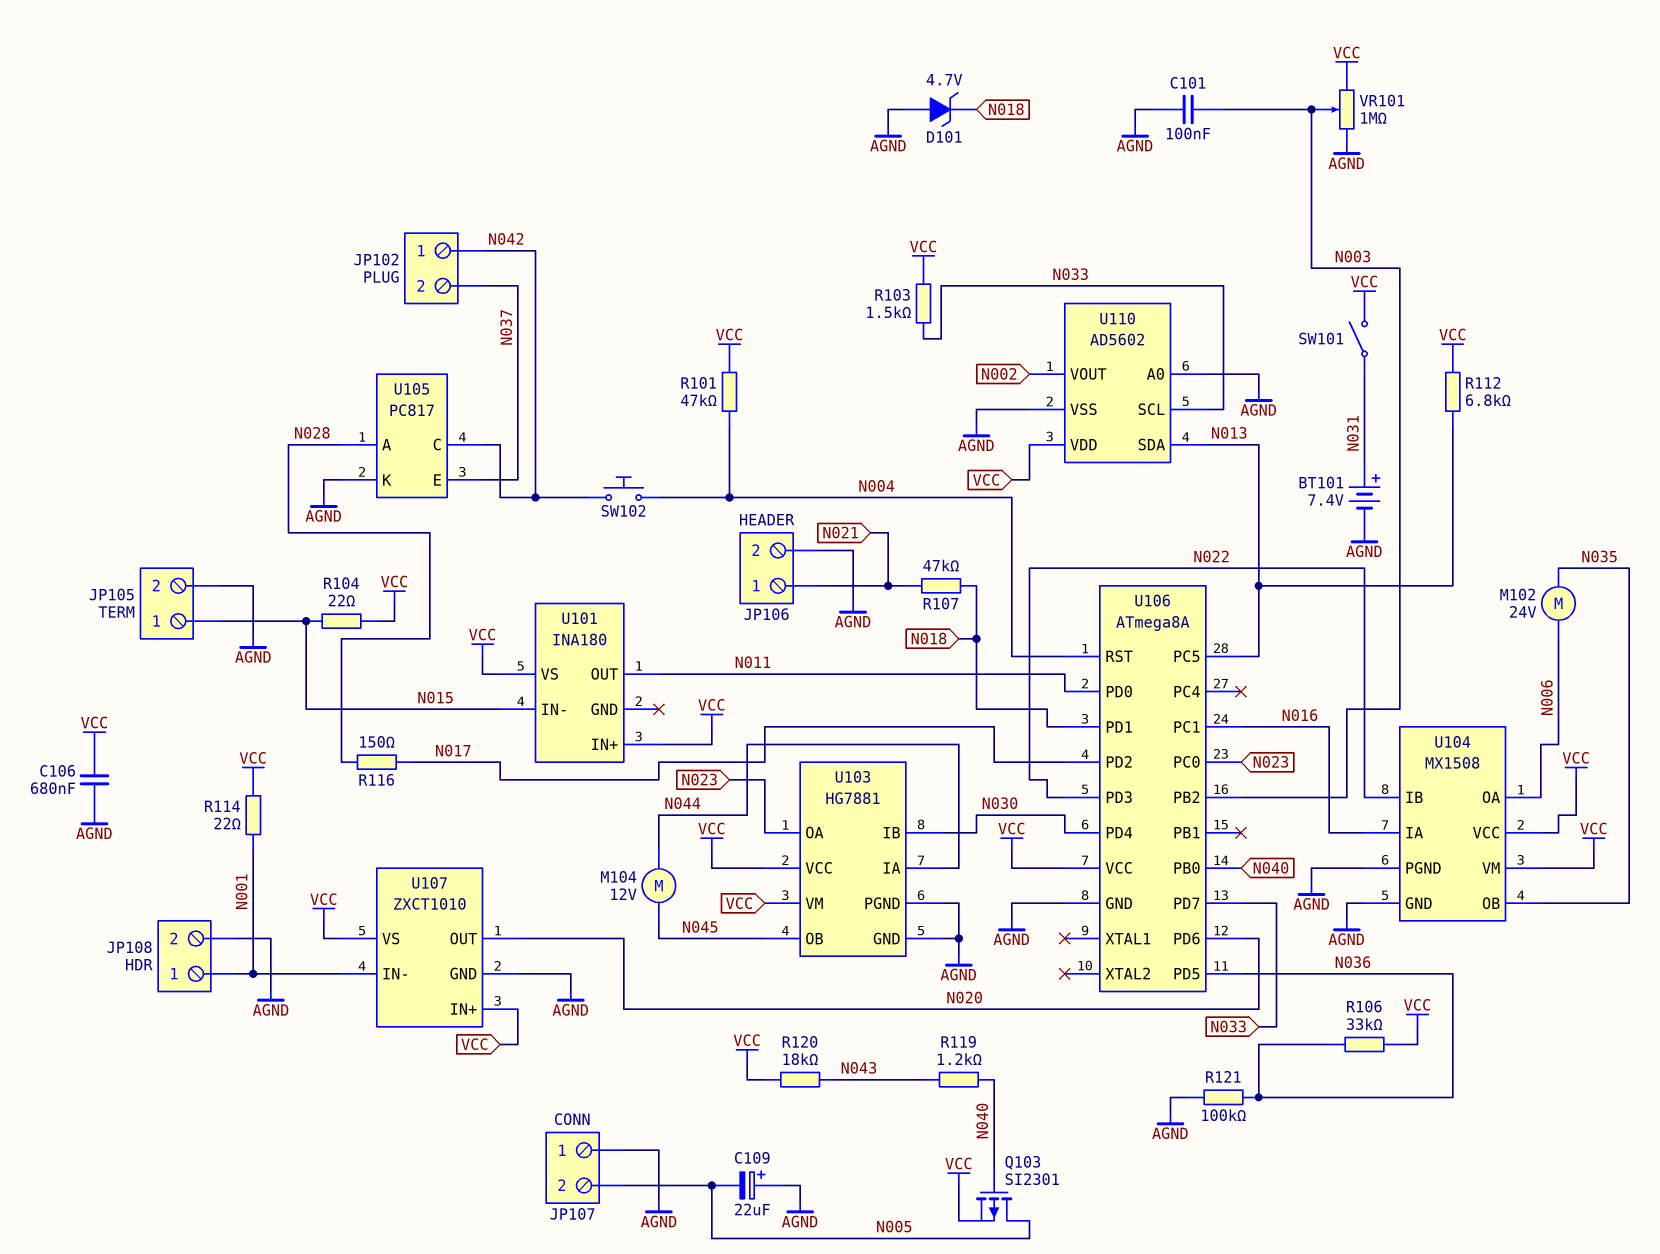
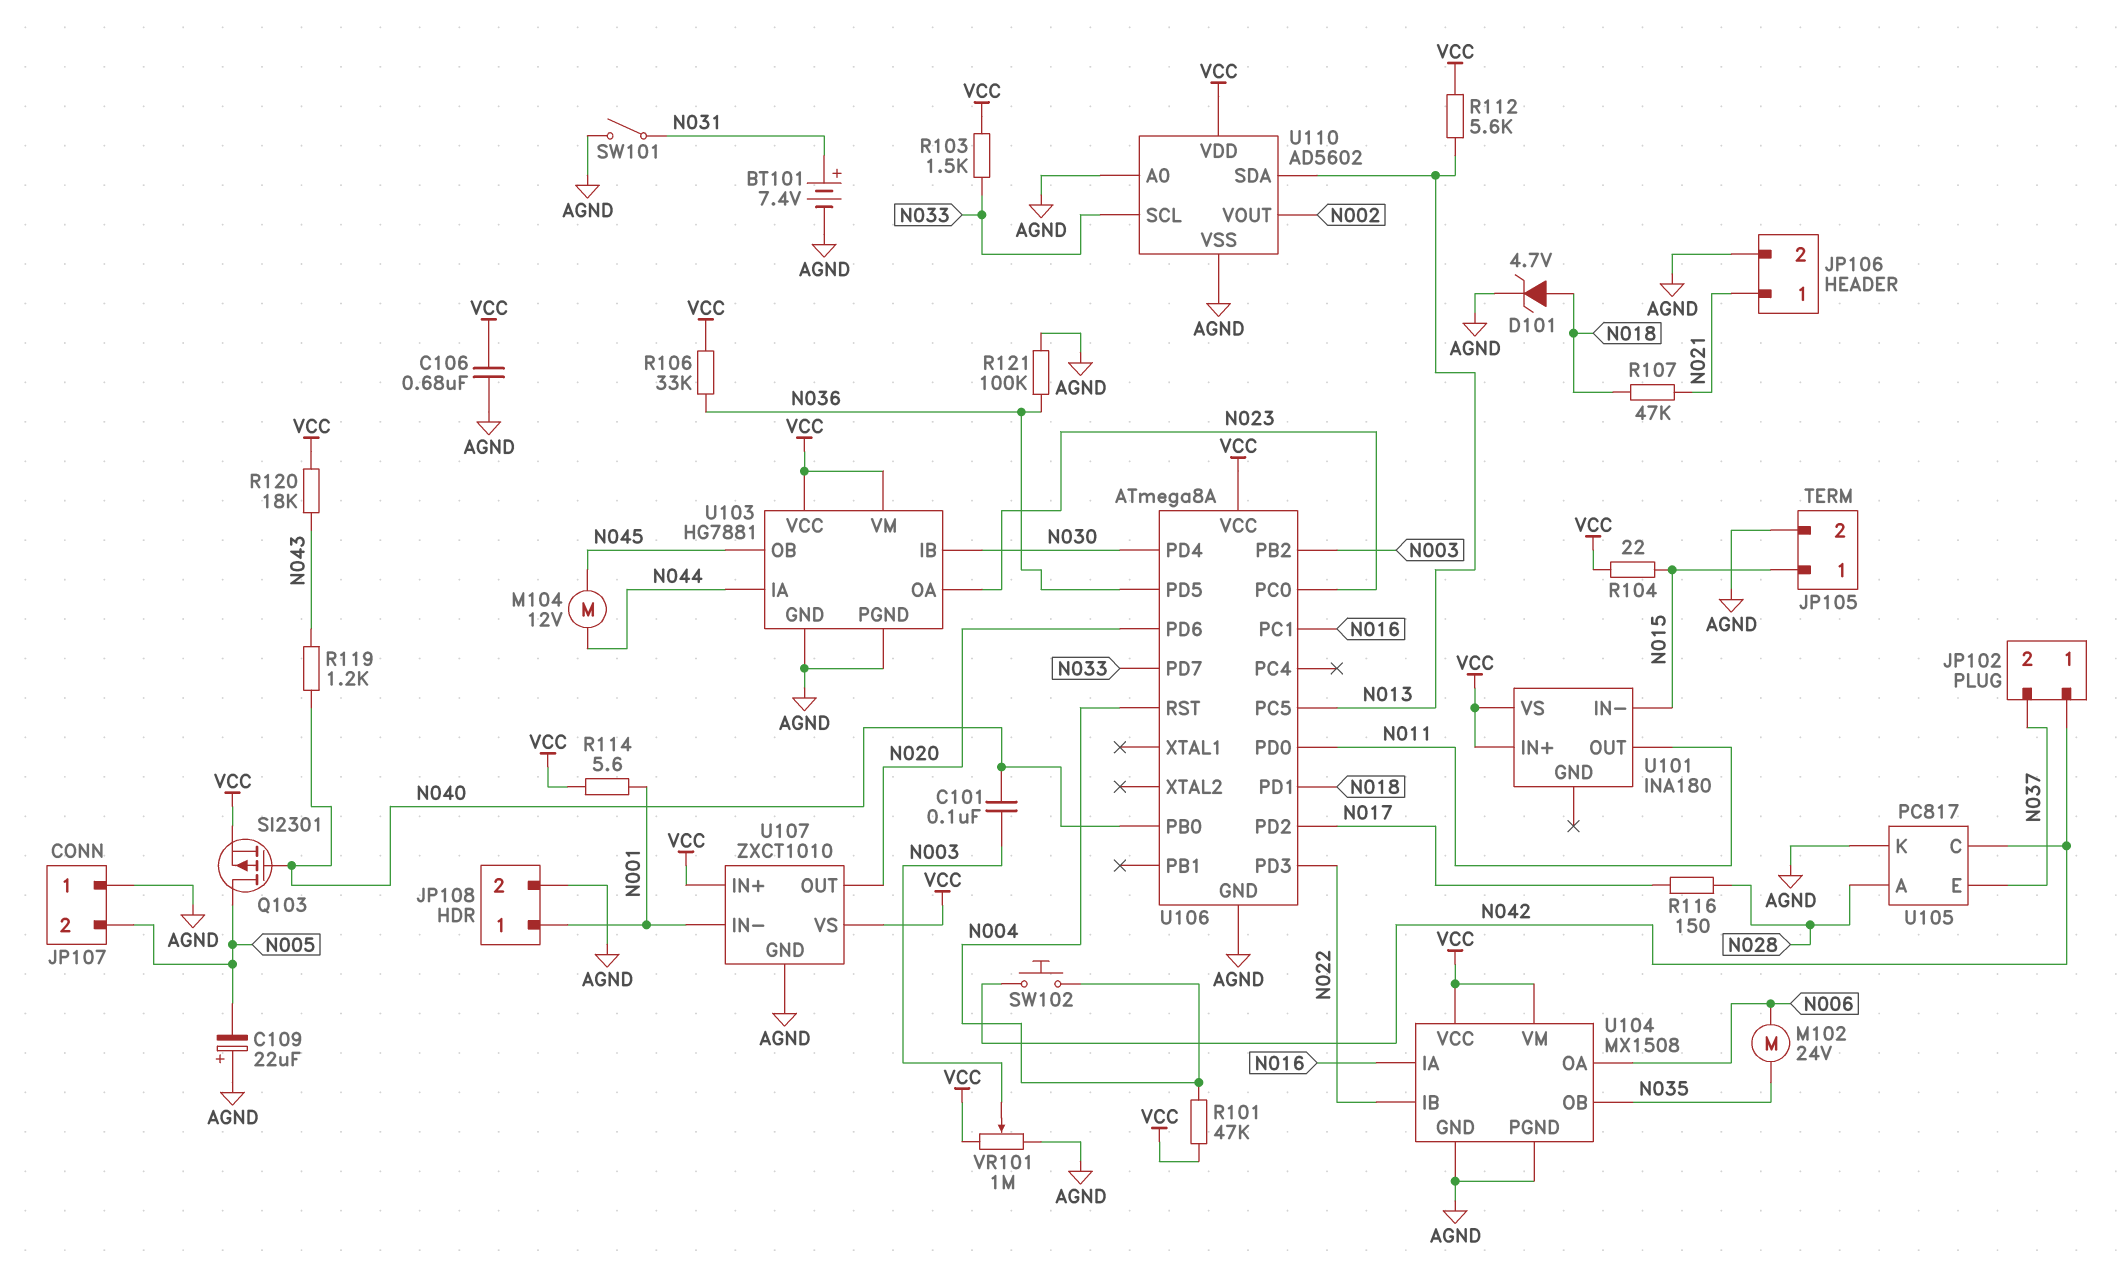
C101: 100nF (AGND, N003) -> 100nF (N003, N040)
D101: zener 4.7V (A AGND, K N018) -> zener 4.7V (A N018, K AGND)
R112: 6.8k (N013, VCC) -> 5.6k (N013, VCC)
R114: 22 (N001, VCC) -> 5.6 (N001, VCC)
SW101: switch (N031, VCC) -> switch (AGND, N031)

